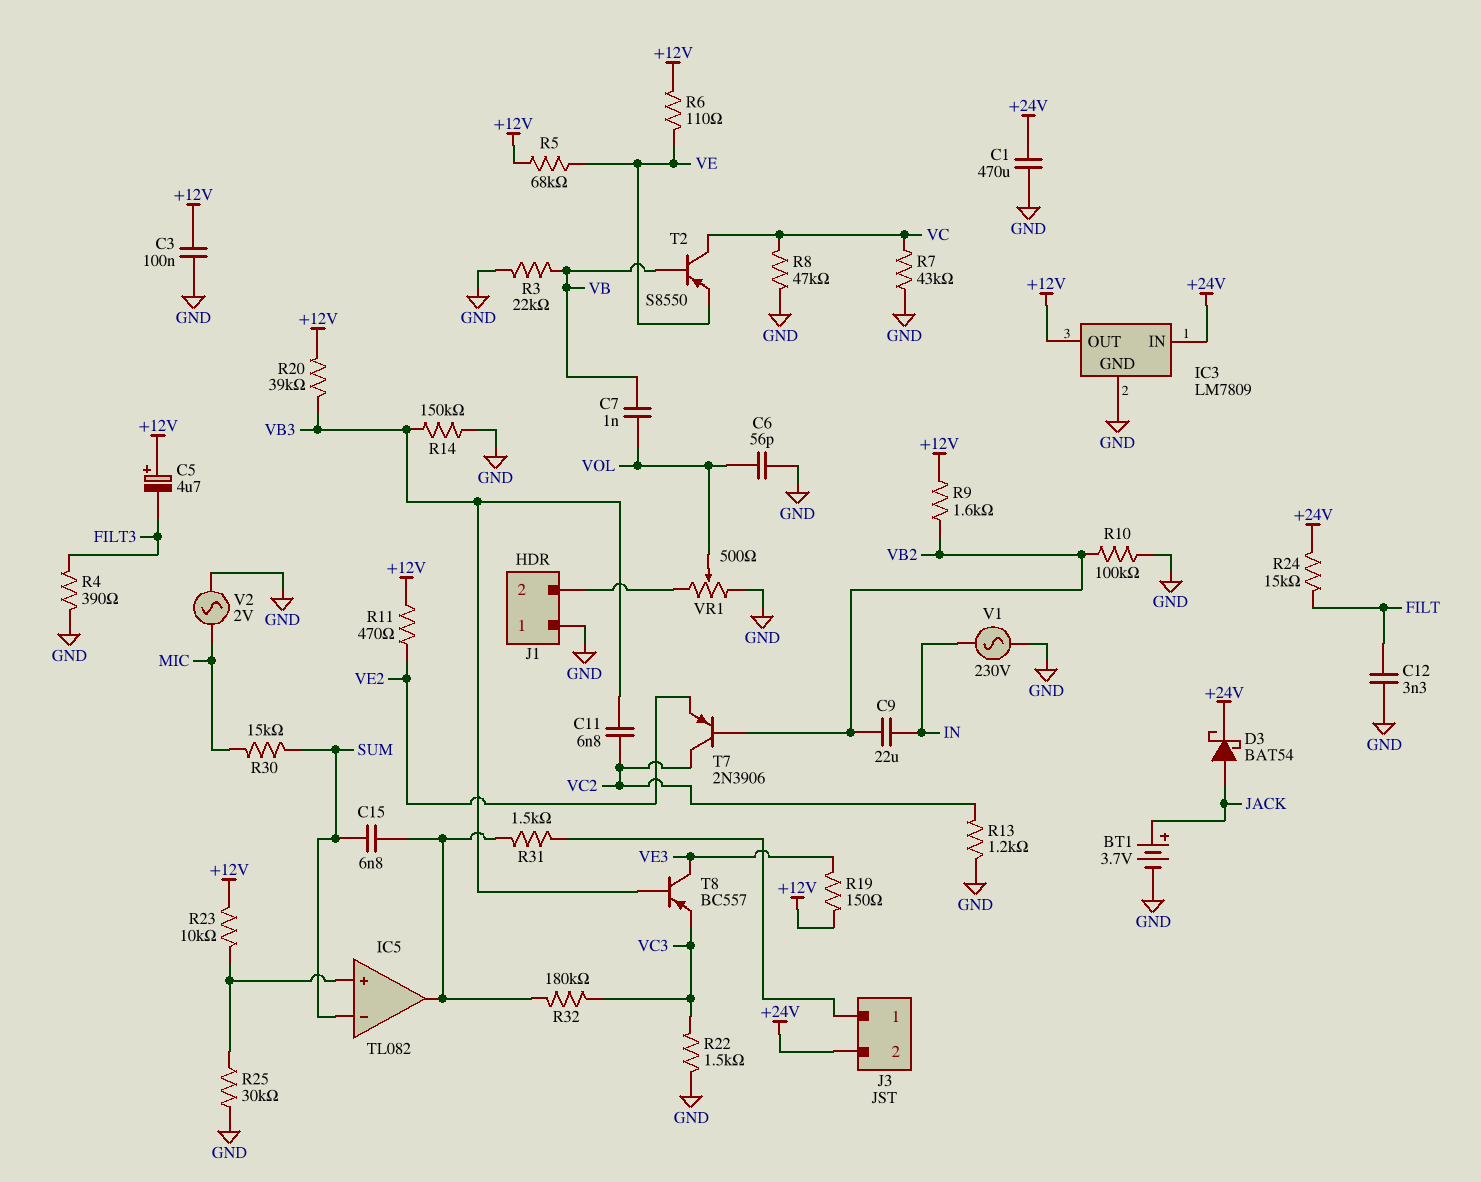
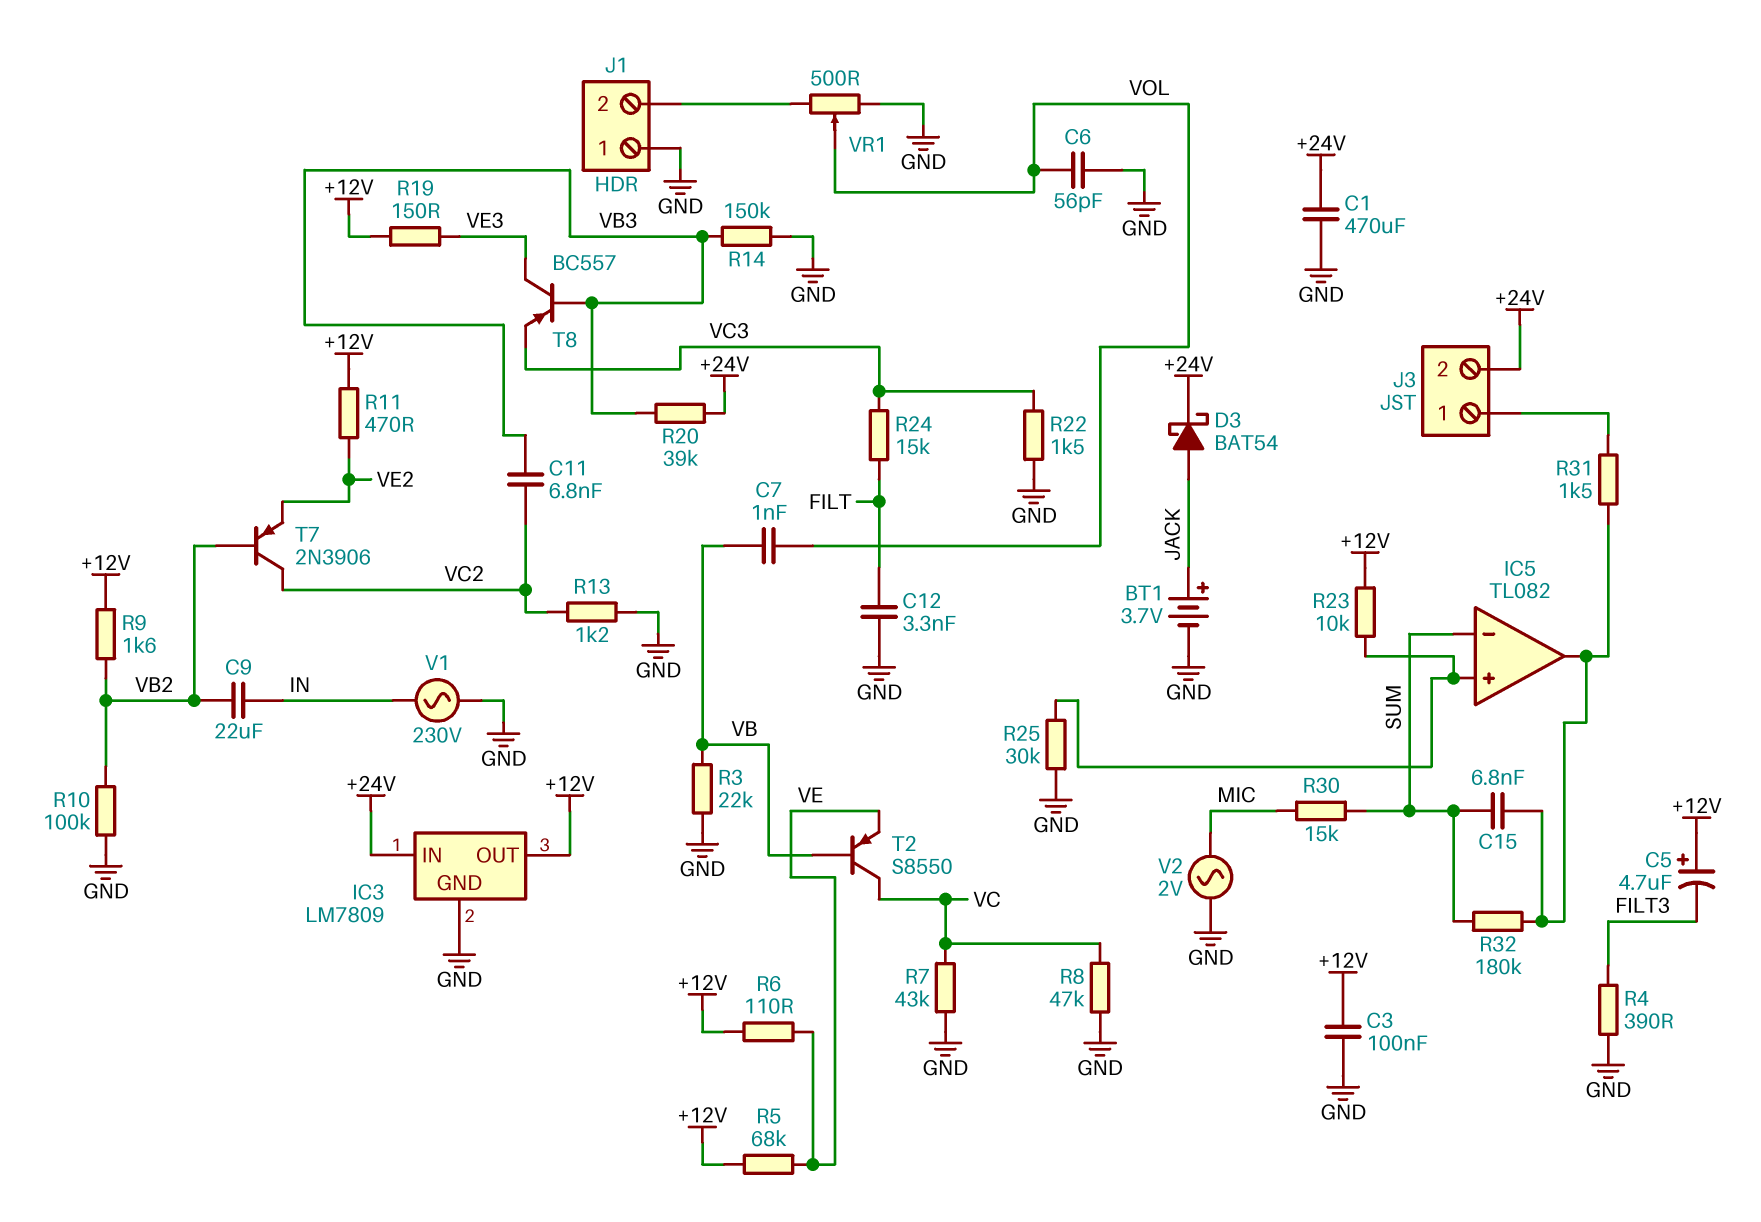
R20: 39k (+12V, VB3) -> 39k (+24V, VB3)
R24: 15k (+24V, FILT) -> 15k (FILT, VC3)
R32: 180k (IC5/out, VC3) -> 180k (IC5/out, SUM)

